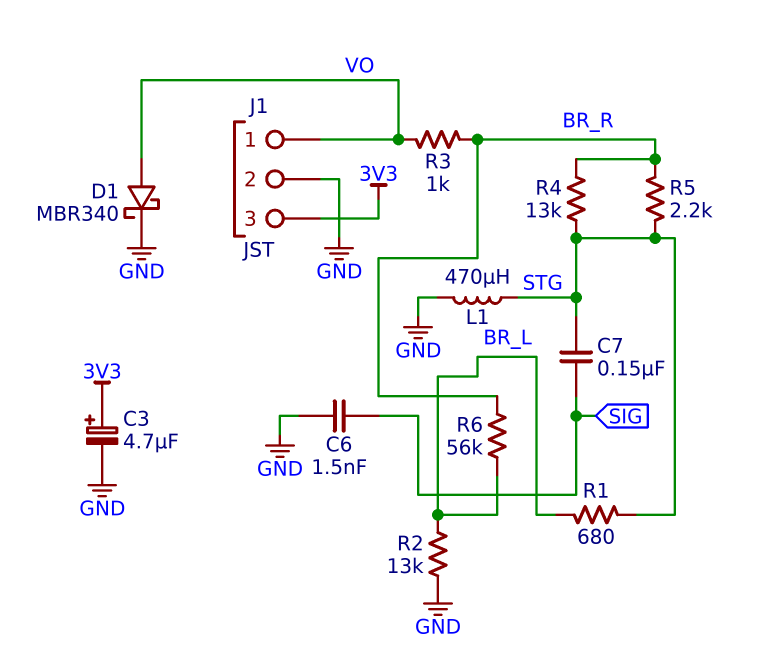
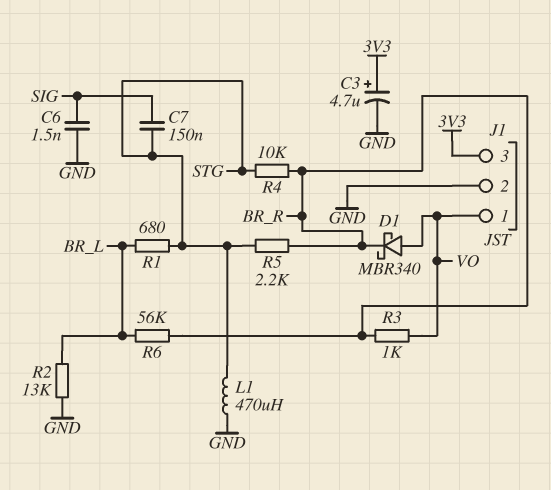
D1: schottky MBR340 (A VO, K GND) -> schottky MBR340 (A VO, K BR_R)
R4: 13k (BR_R, STG) -> 10k (BR_R, STG)

